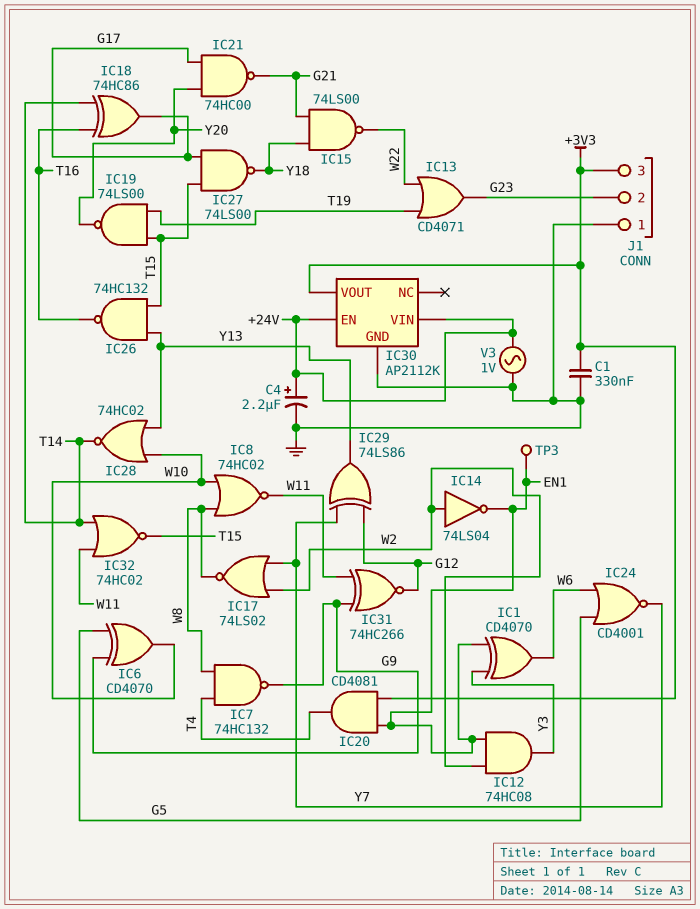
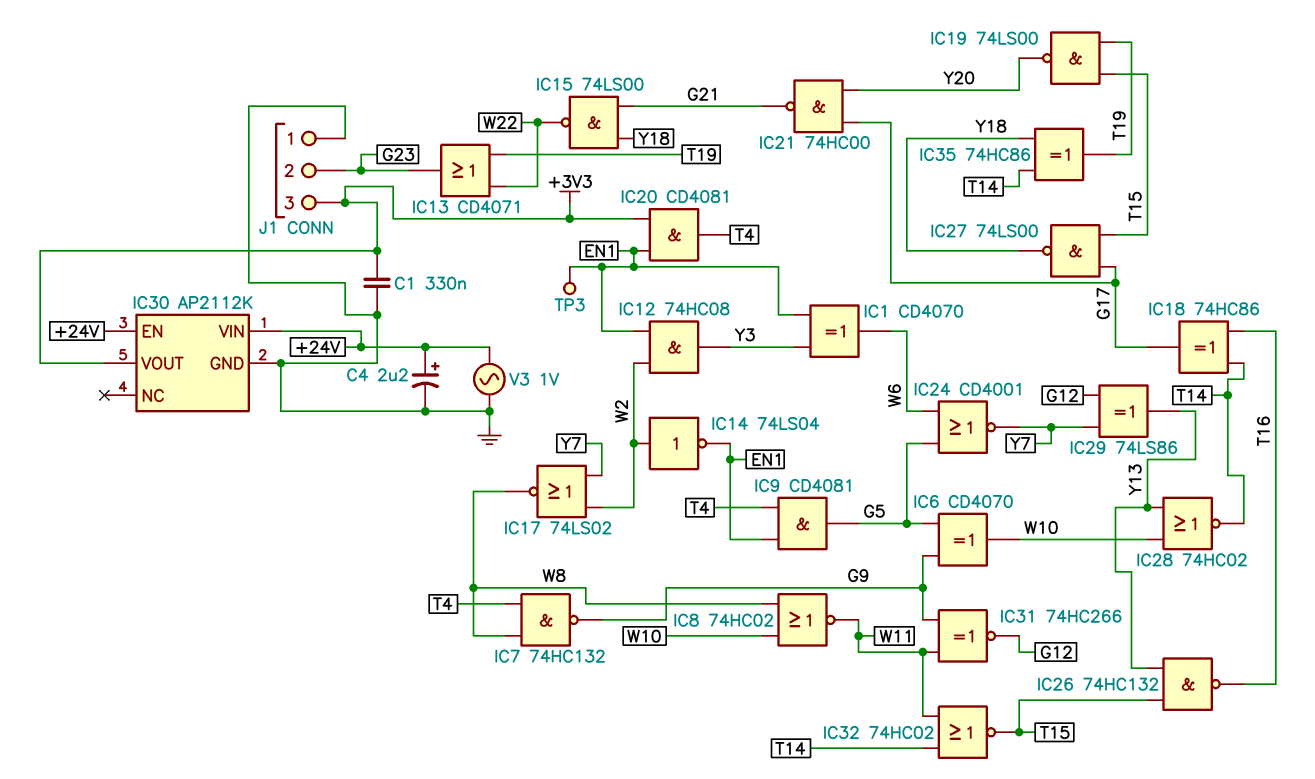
IC9: none -> AND CD4081 (in EN1, in T4, out G5)
IC35: none -> XOR 74HC86 (in T14, in Y18, out T19)

